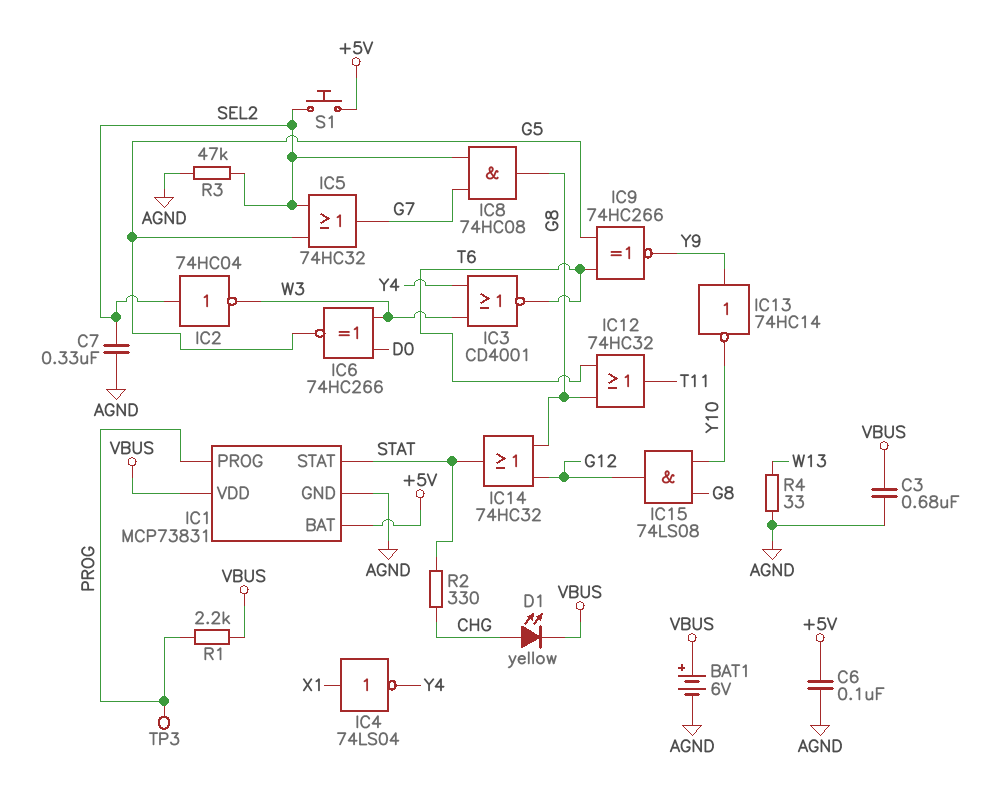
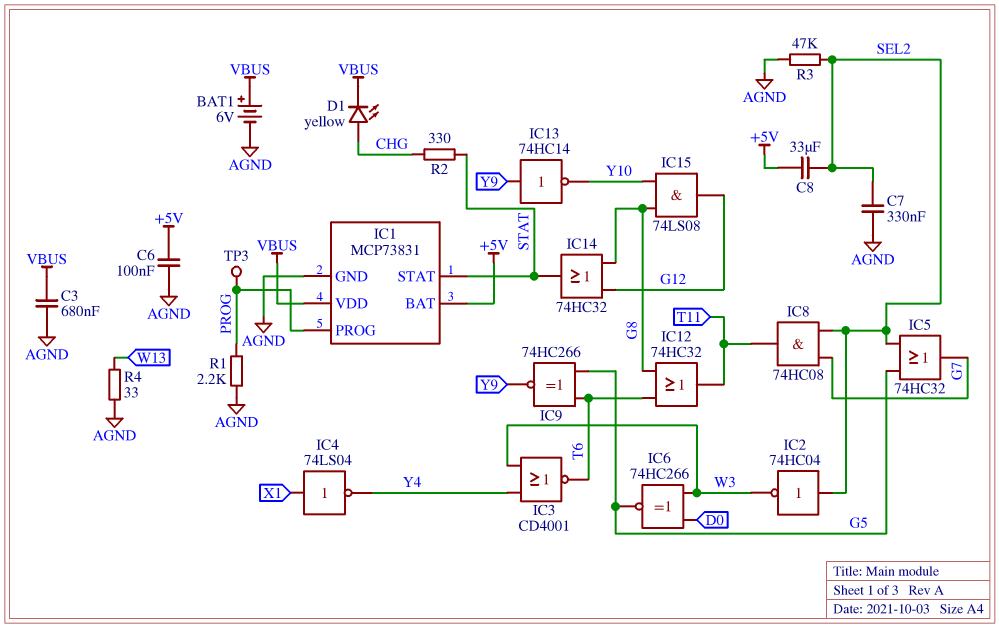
C8: none -> 33uF (+5V, SEL2)
IC8: AND 74HC08 (in G7, in SEL2, out G8) -> AND 74HC08 (in G7, in SEL2, out T11)
R1: 2.2k (PROG, VBUS) -> 2.2k (AGND, PROG)
S1: button (+5V, SEL2) -> none

